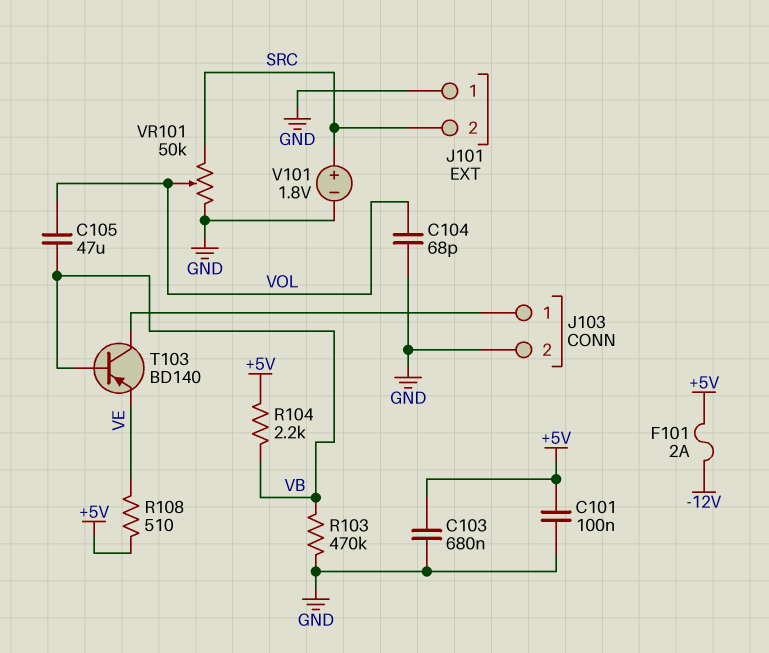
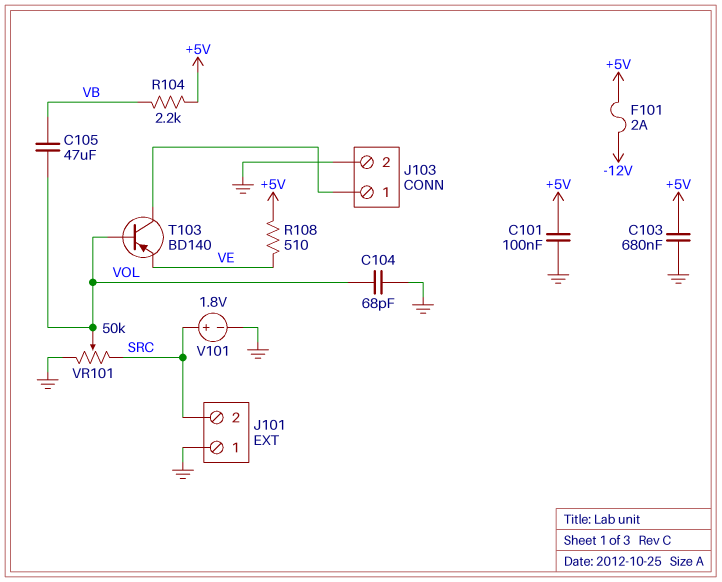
R103: 470k (GND, VB) -> none
T103: PNP BD140 (B VB, C J103/1, E VE) -> PNP BD140 (B VOL, C J103/1, E VE)

